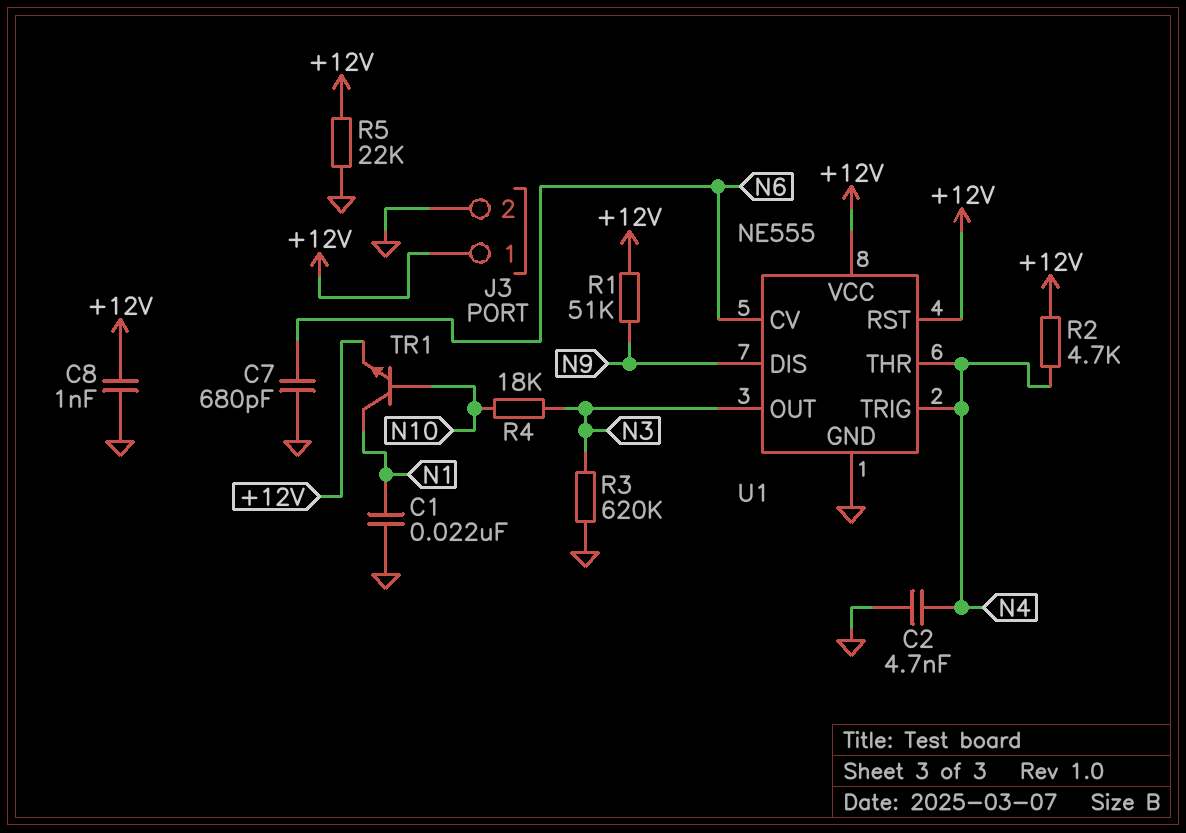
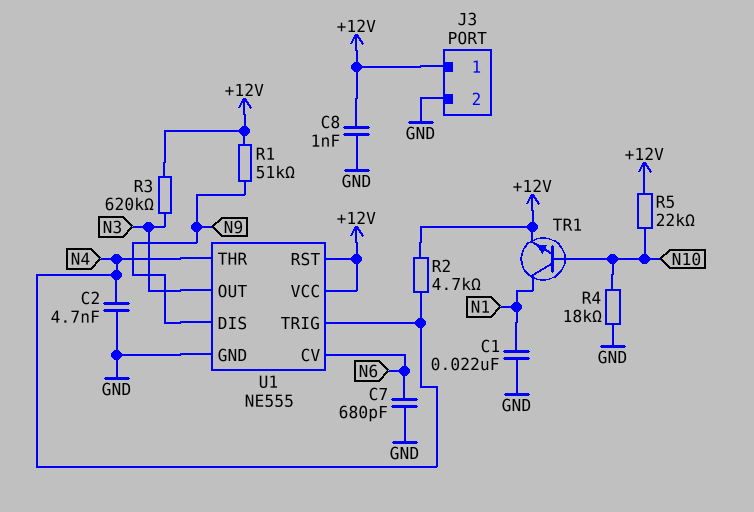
R3: 620k (GND, N3) -> 620k (+12V, N3)
R4: 18k (N3, N10) -> 18k (GND, N10)
R5: 22k (+12V, GND) -> 22k (+12V, N10)

